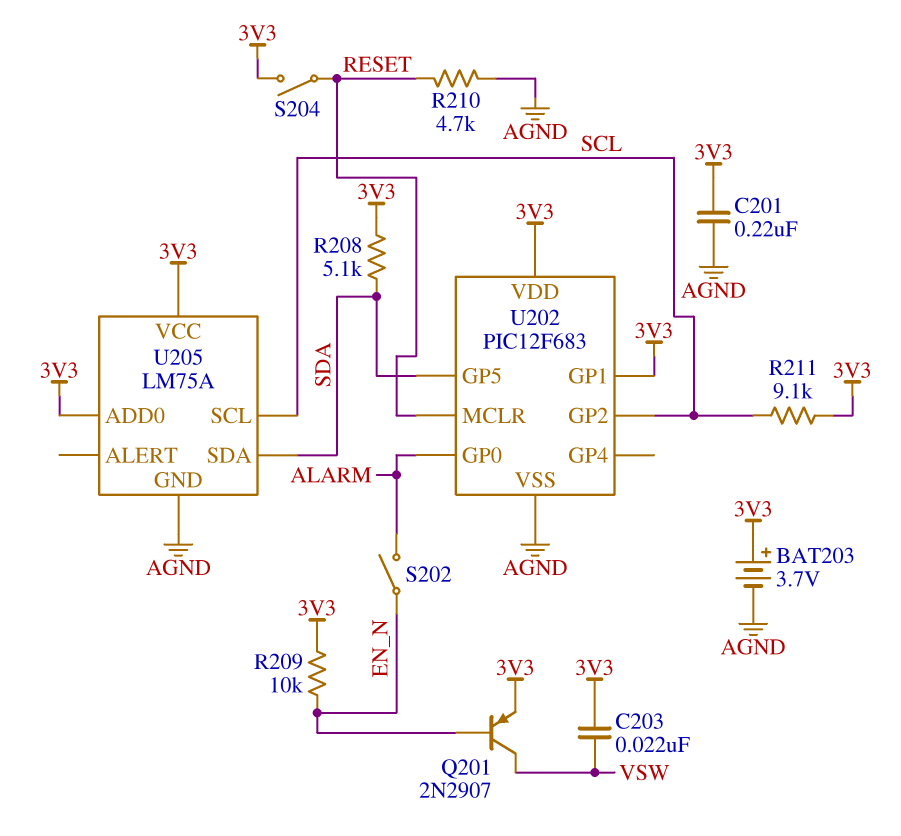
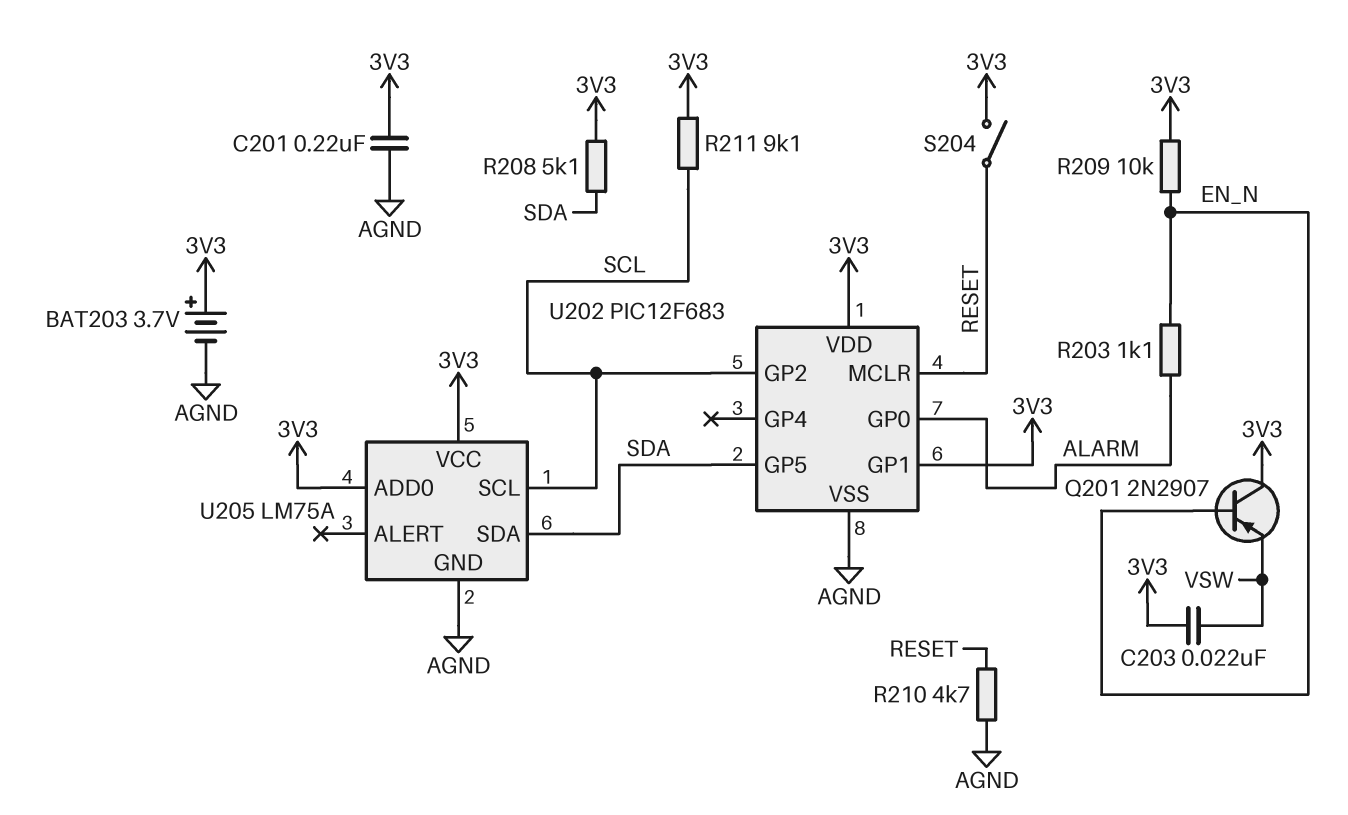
Q201: PNP 2N2907 (B EN_N, C VSW, E 3V3) -> PNP 2N2907 (B EN_N, C 3V3, E VSW)
R203: none -> 1.1k (ALARM, EN_N)
S202: switch (ALARM, EN_N) -> none

